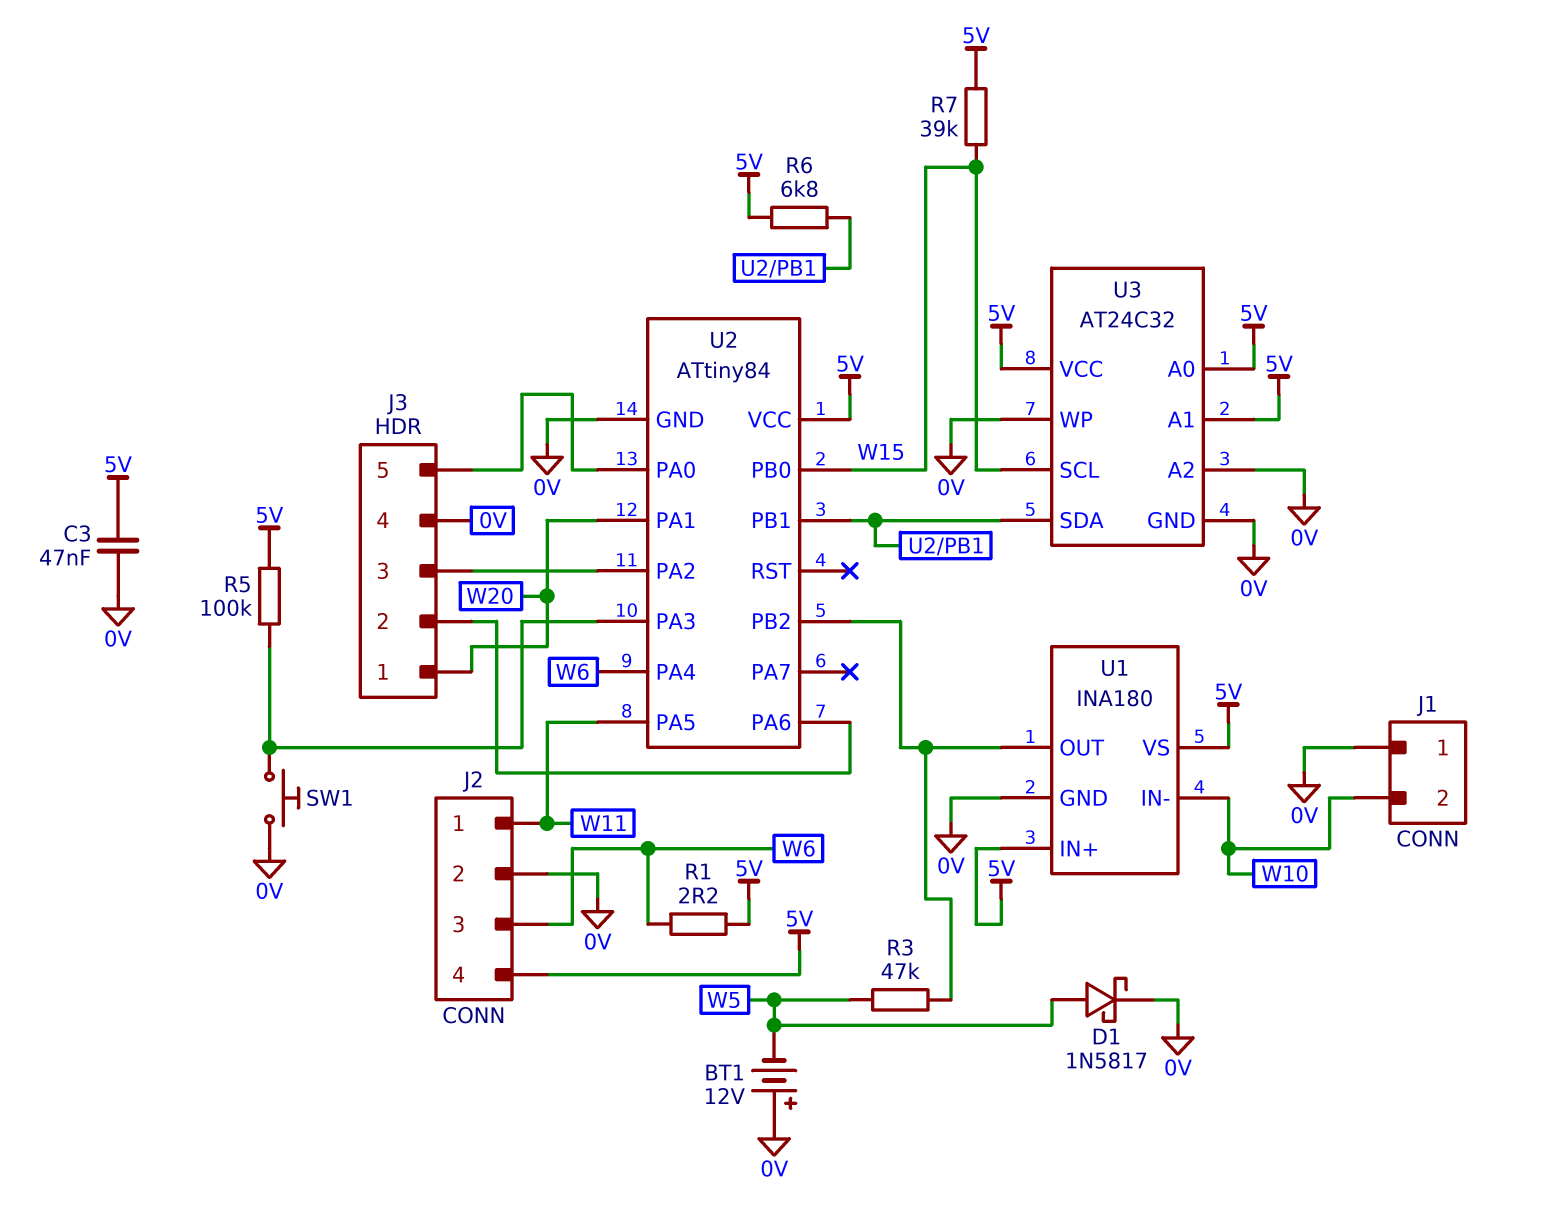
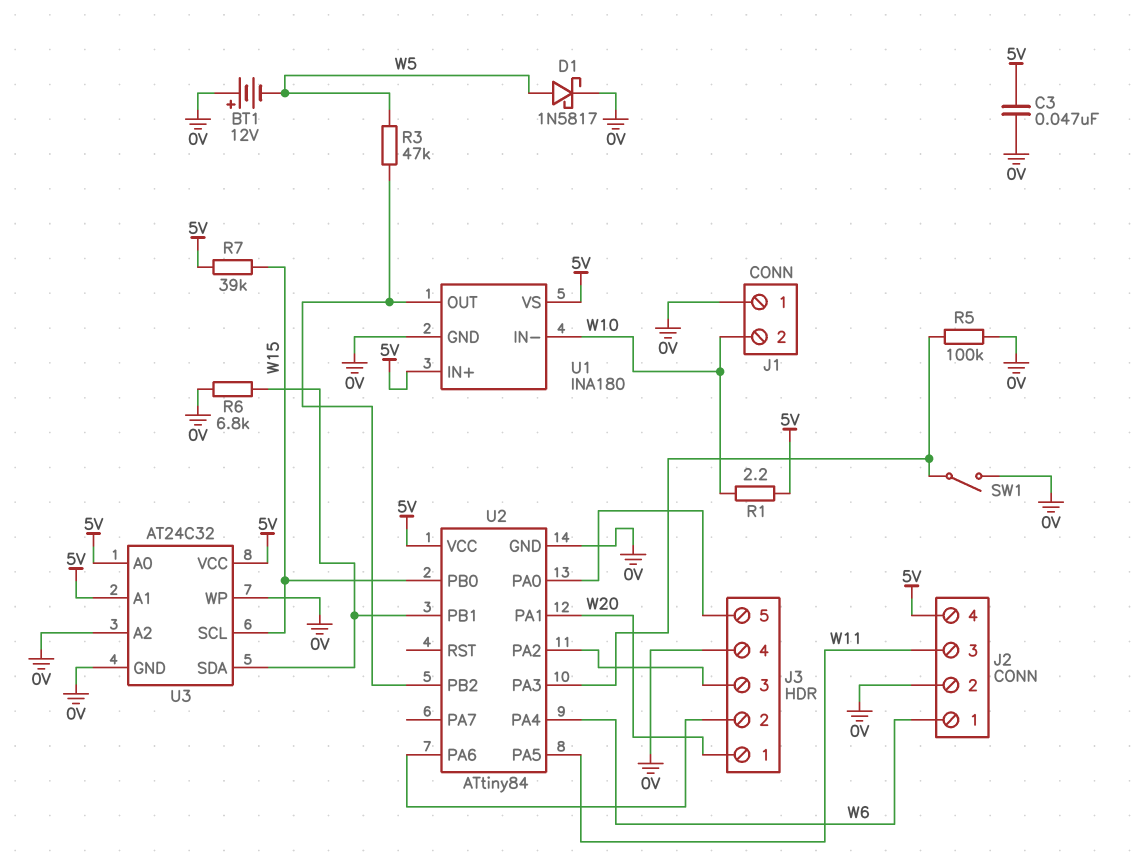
J2 pin 1: W11 -> W6
J2 pin 3: W6 -> W11
R1: 2.2 (5V, W6) -> 2.2 (5V, W10)
R5: 100k (5V, U2/PA3) -> 100k (0V, U2/PA3)
R6: 6.8k (5V, U2/PB1) -> 6.8k (0V, U2/PB1)
SW1: button (0V, U2/PA3) -> switch (0V, U2/PA3)

